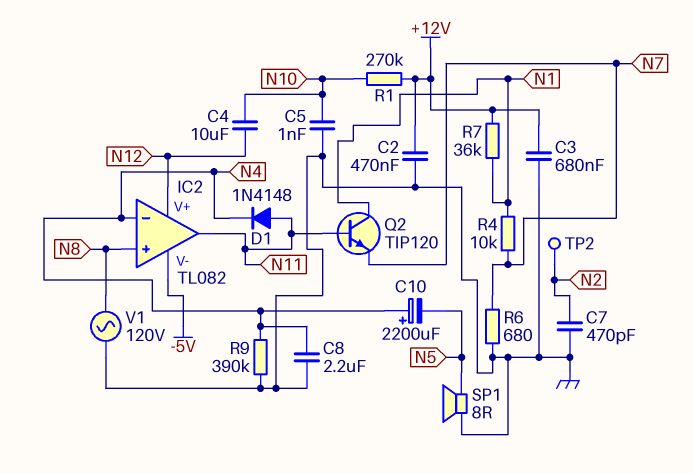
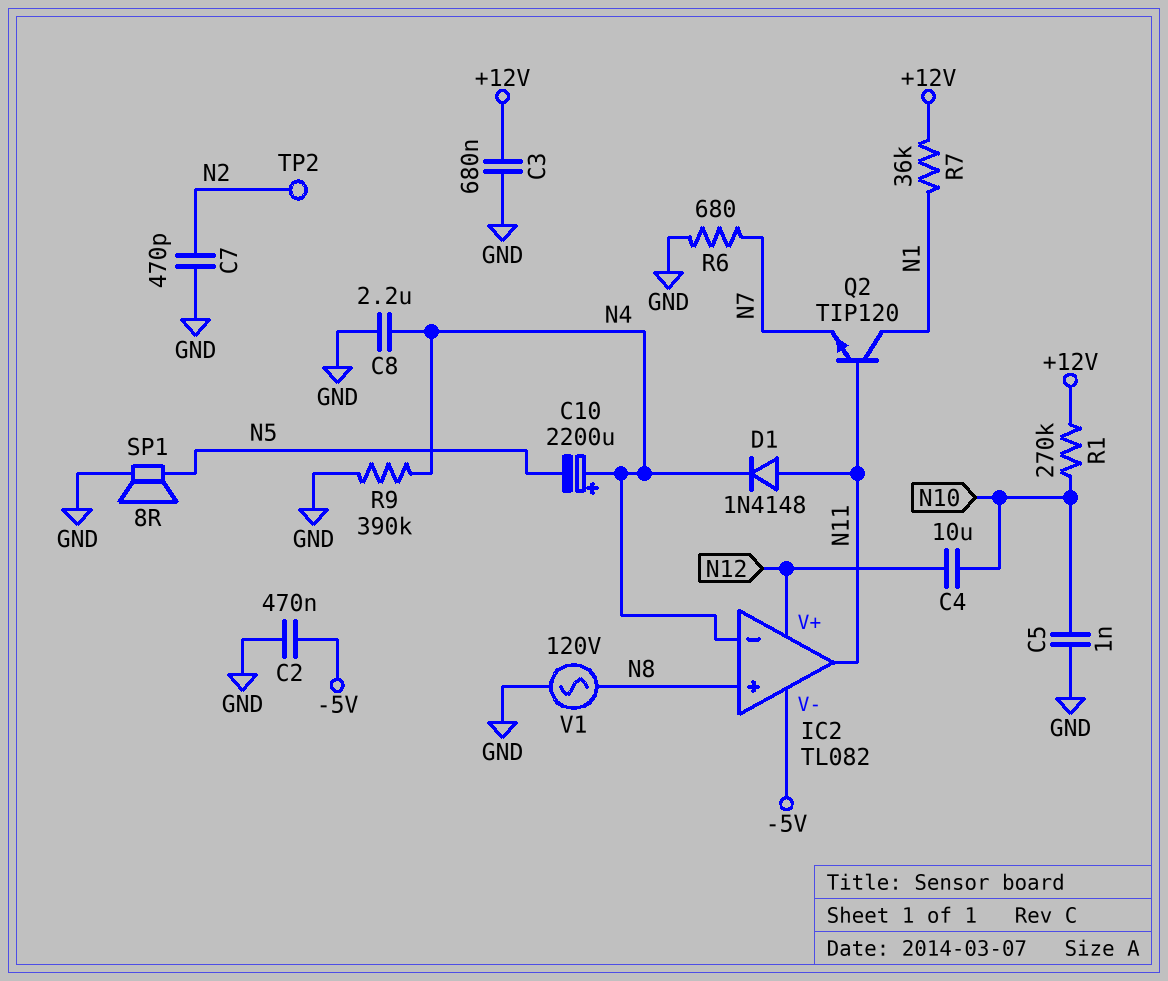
C2: 470nF (+12V, GND) -> 470nF (-5V, GND)
R4: 10k (N1, N7) -> none

